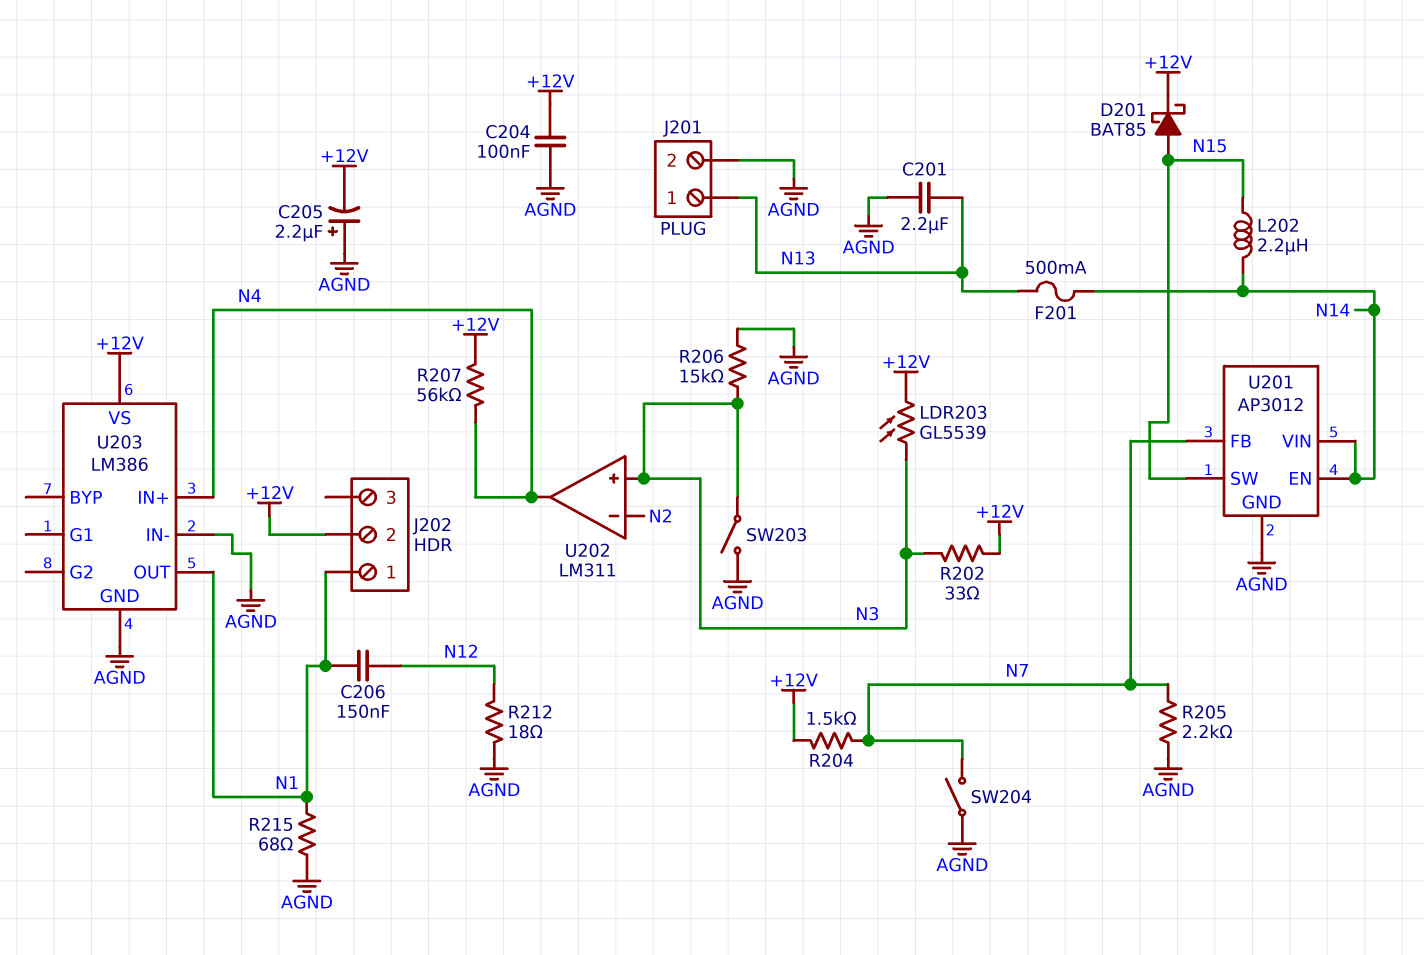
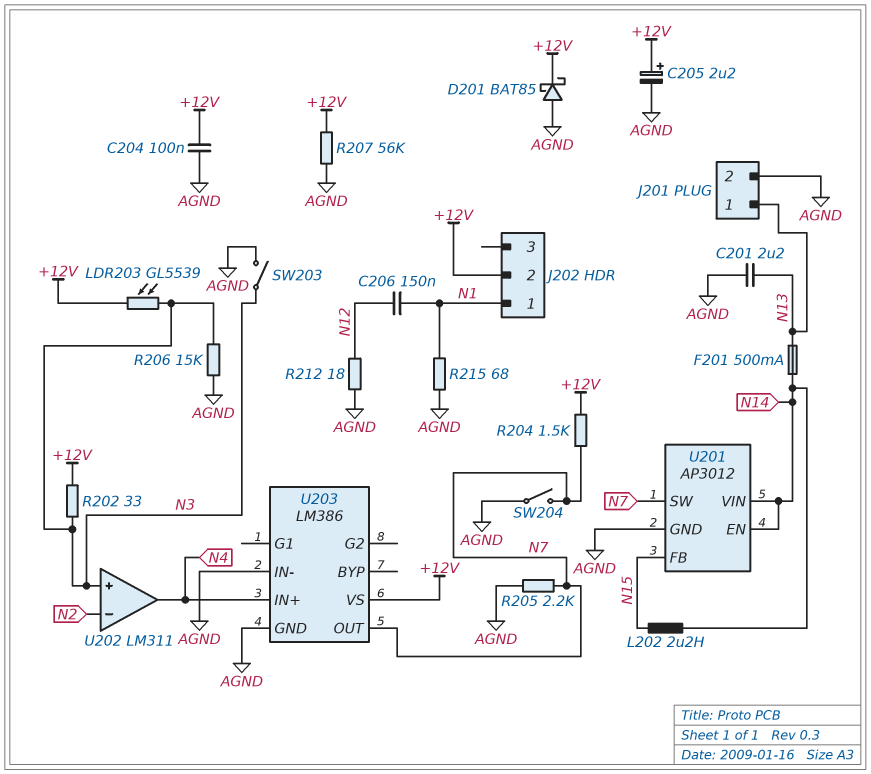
C205: 2.2uF (plus AGND, minus +12V) -> 2.2uF (plus +12V, minus AGND)
D201: schottky BAT85 (A N15, K +12V) -> schottky BAT85 (A AGND, K +12V)
R207: 56k (+12V, N4) -> 56k (+12V, AGND)
U201 pin FB: N7 -> N15
U201 pin SW: N15 -> N7
U203 pin OUT: N1 -> N7

